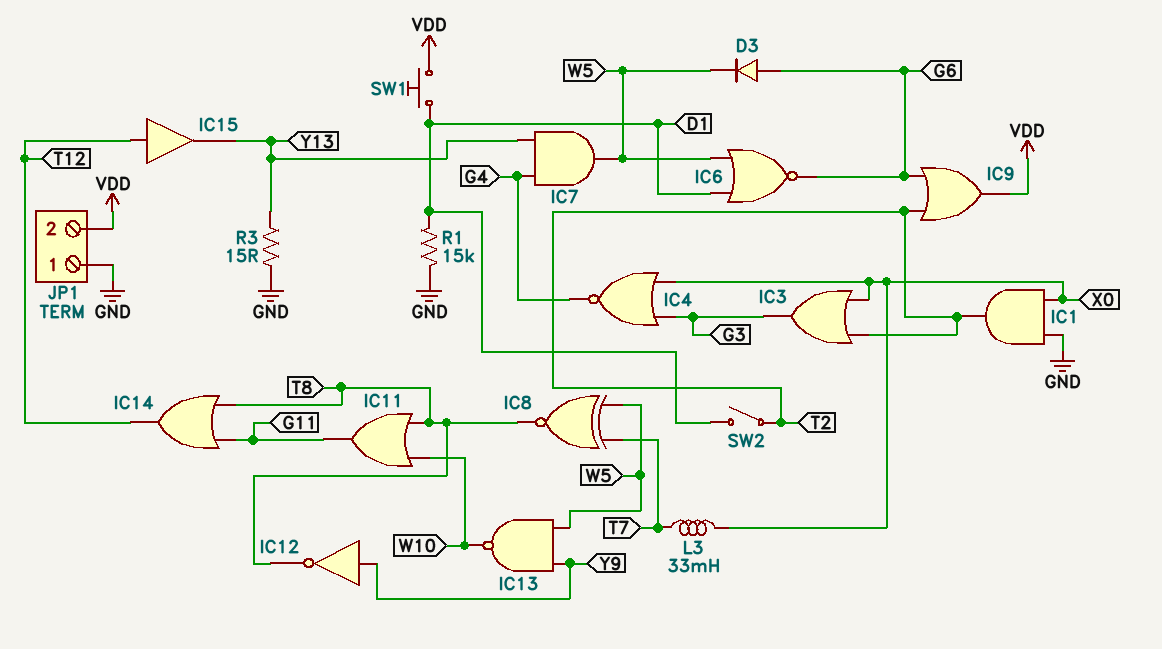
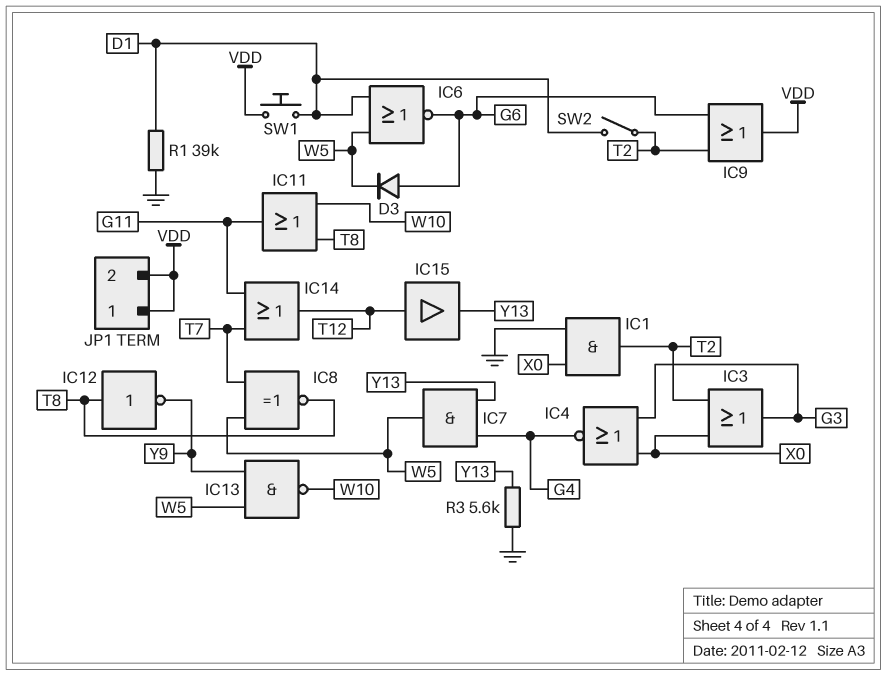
IC12: NOT (in Y9, out T8) -> NOT (in T8, out Y9)
IC14: OR (in G11, in T8, out T12) -> OR (in G11, in T7, out T12)
JP1 pin 1: GND -> VDD
L3: 33mH (T7, X0) -> none
R1: 15k (D1, GND) -> 39k (D1, GND)
R3: 15 (GND, Y13) -> 5.6k (GND, Y13)

